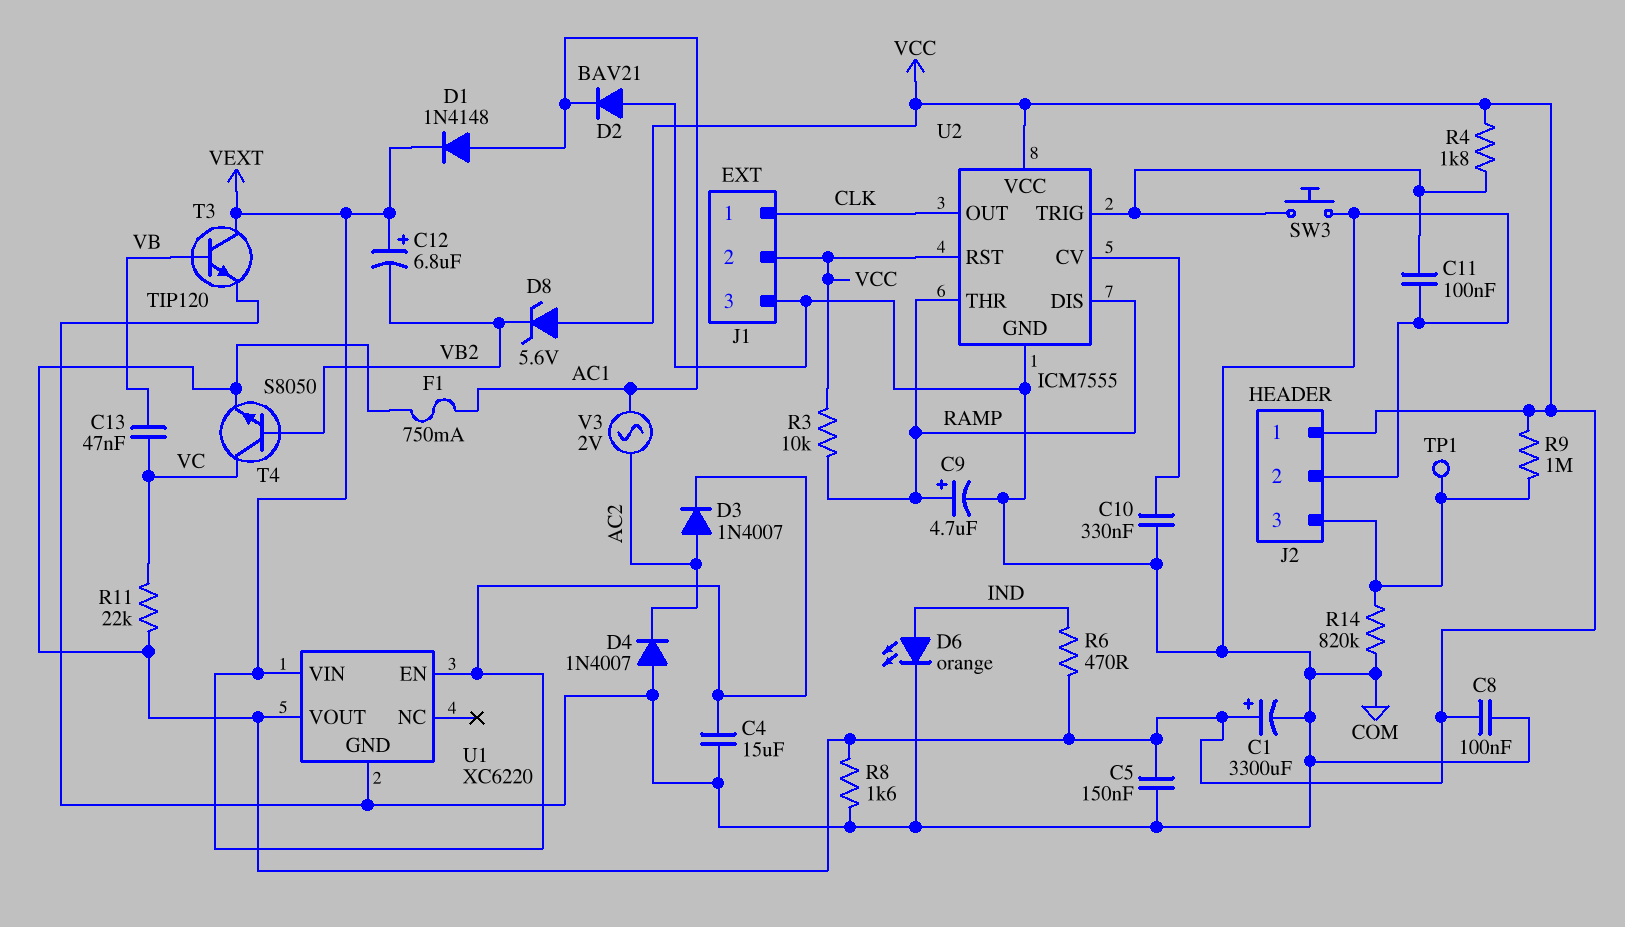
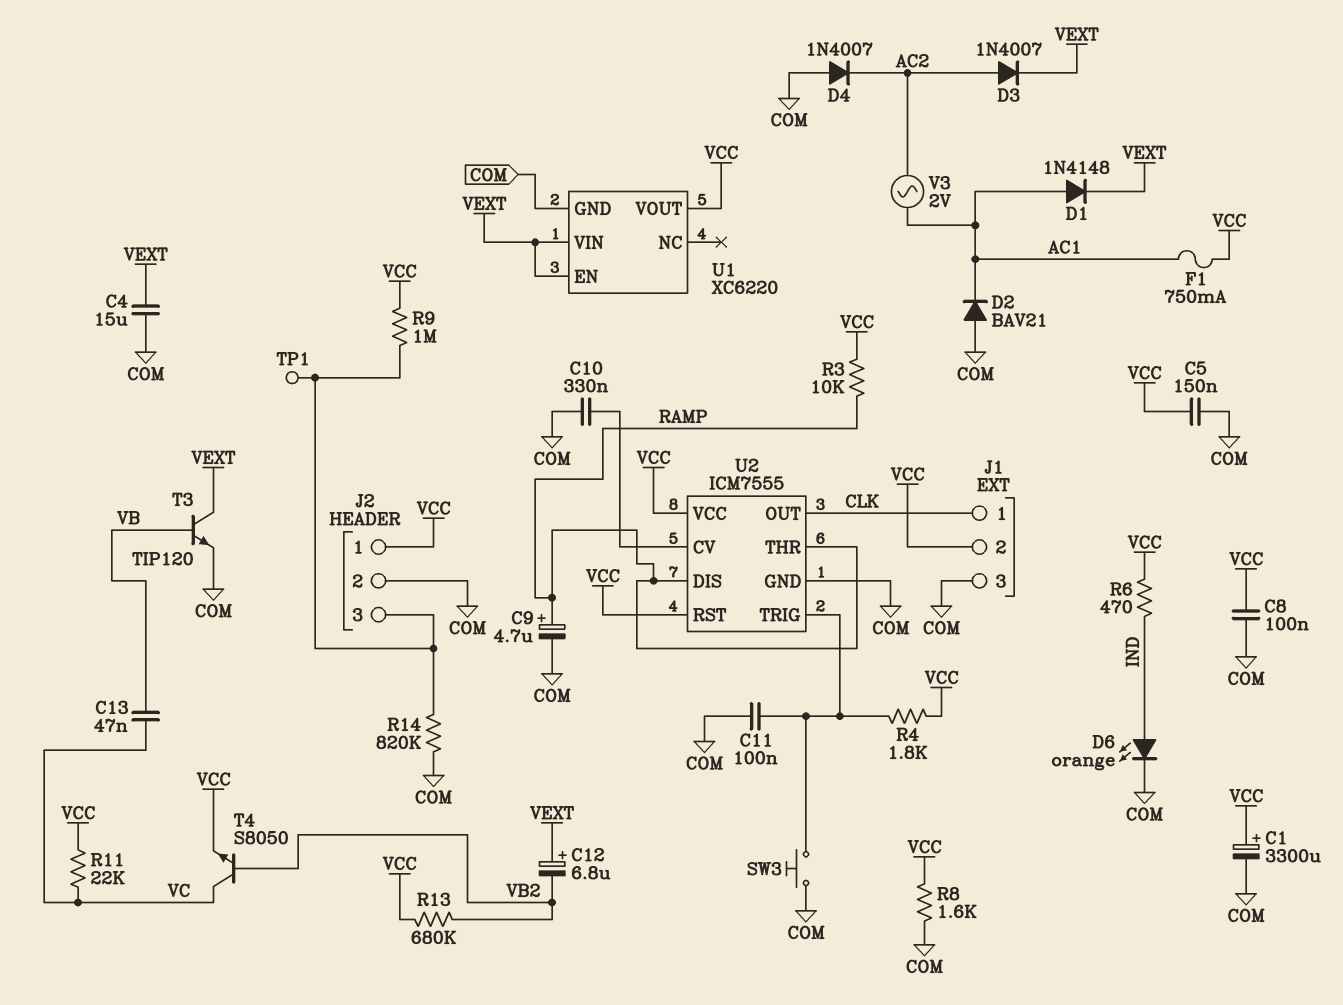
D8: zener 5.6V (A VCC, K VB2) -> none
R13: none -> 680k (VB2, VCC)

